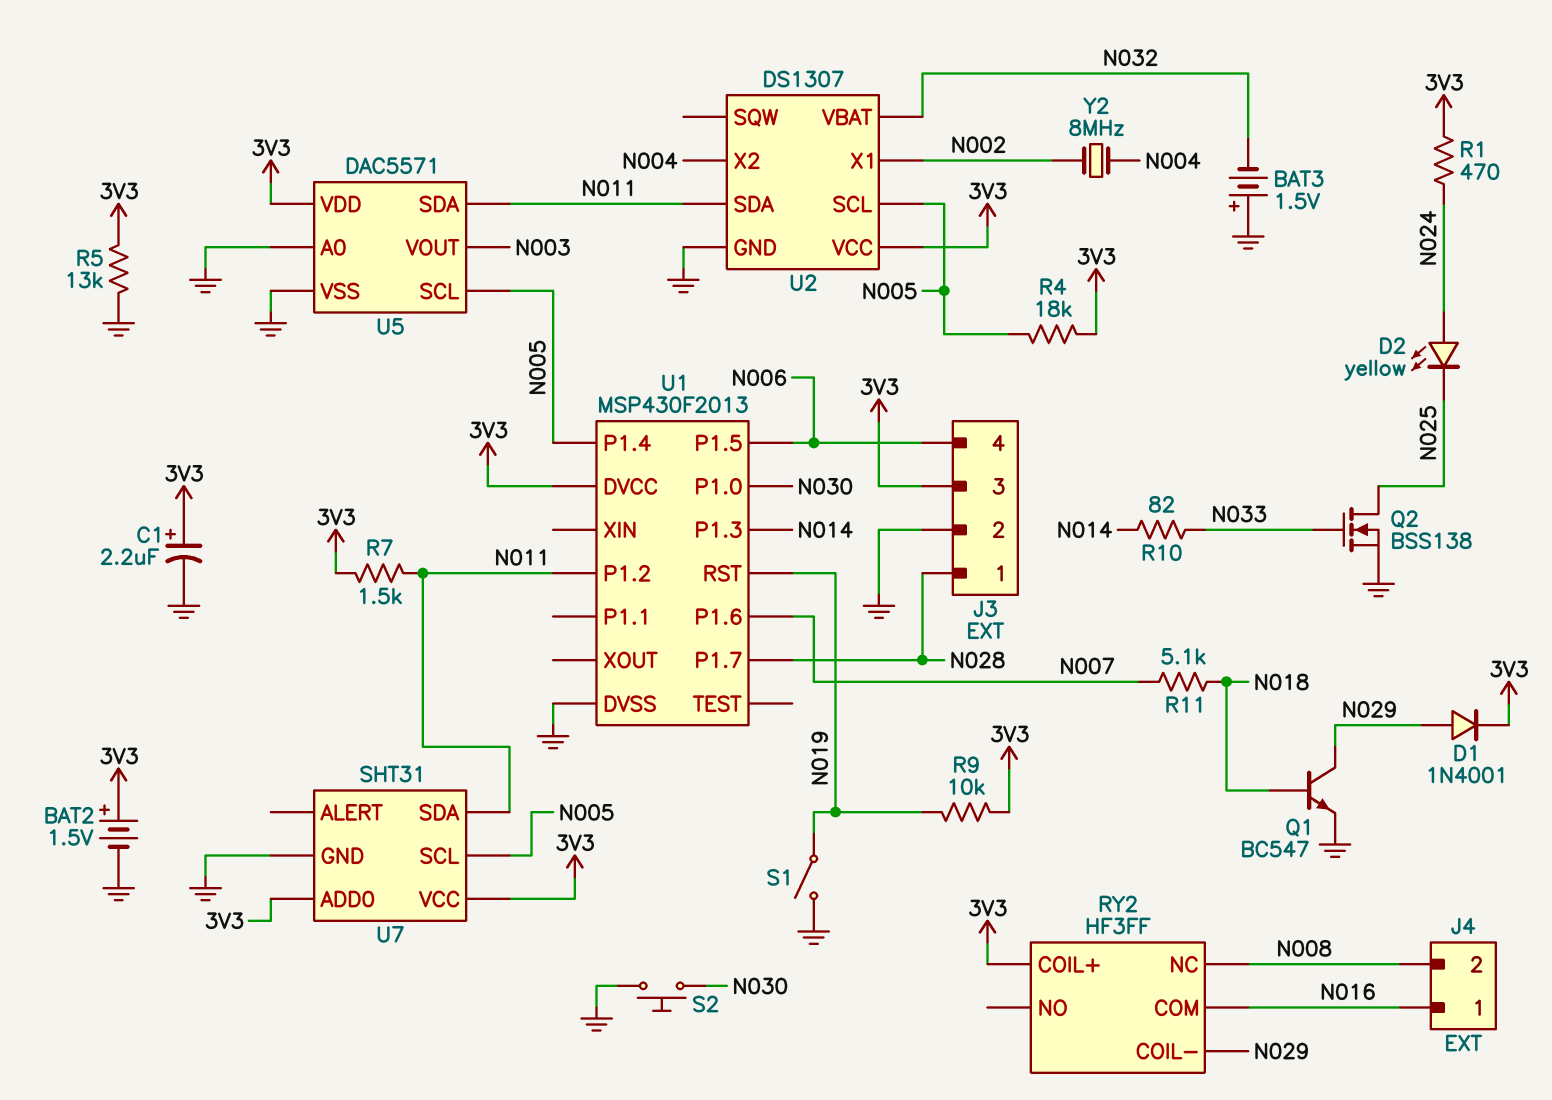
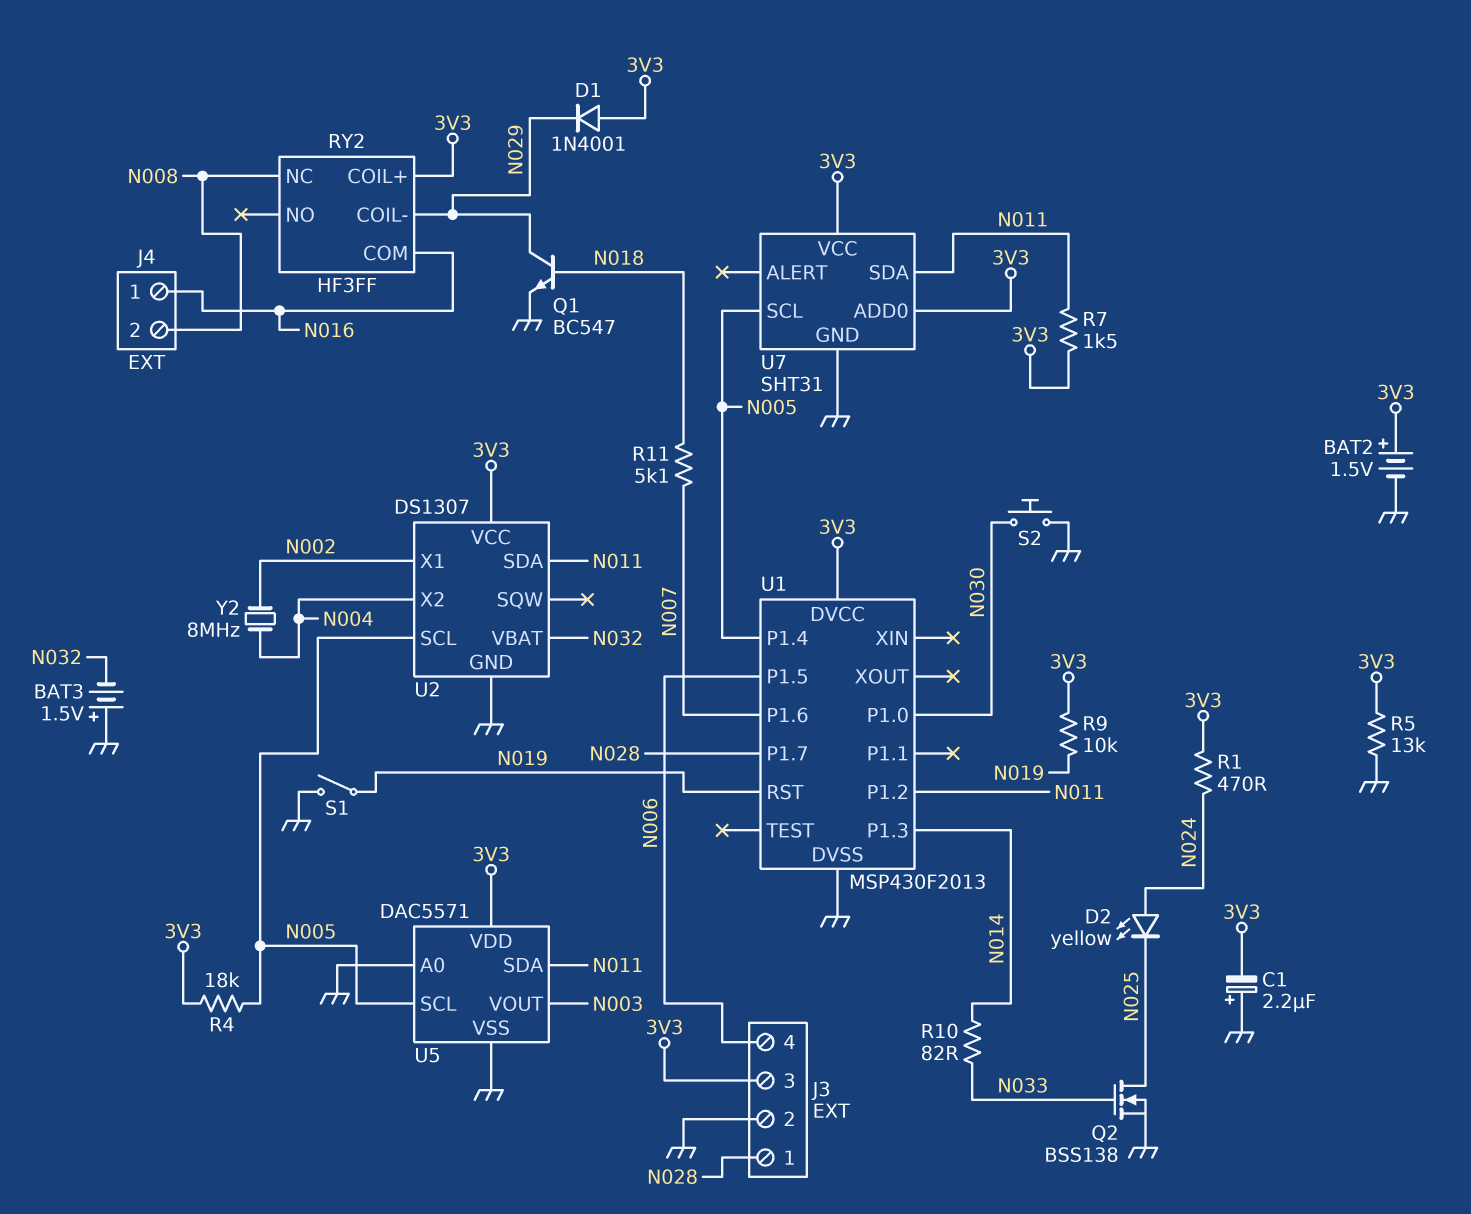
C1: 2.2uF (plus 3V3, minus GND) -> 2.2uF (plus GND, minus 3V3)
D1: diode 1N4001 (A N029, K 3V3) -> diode 1N4001 (A 3V3, K N029)

